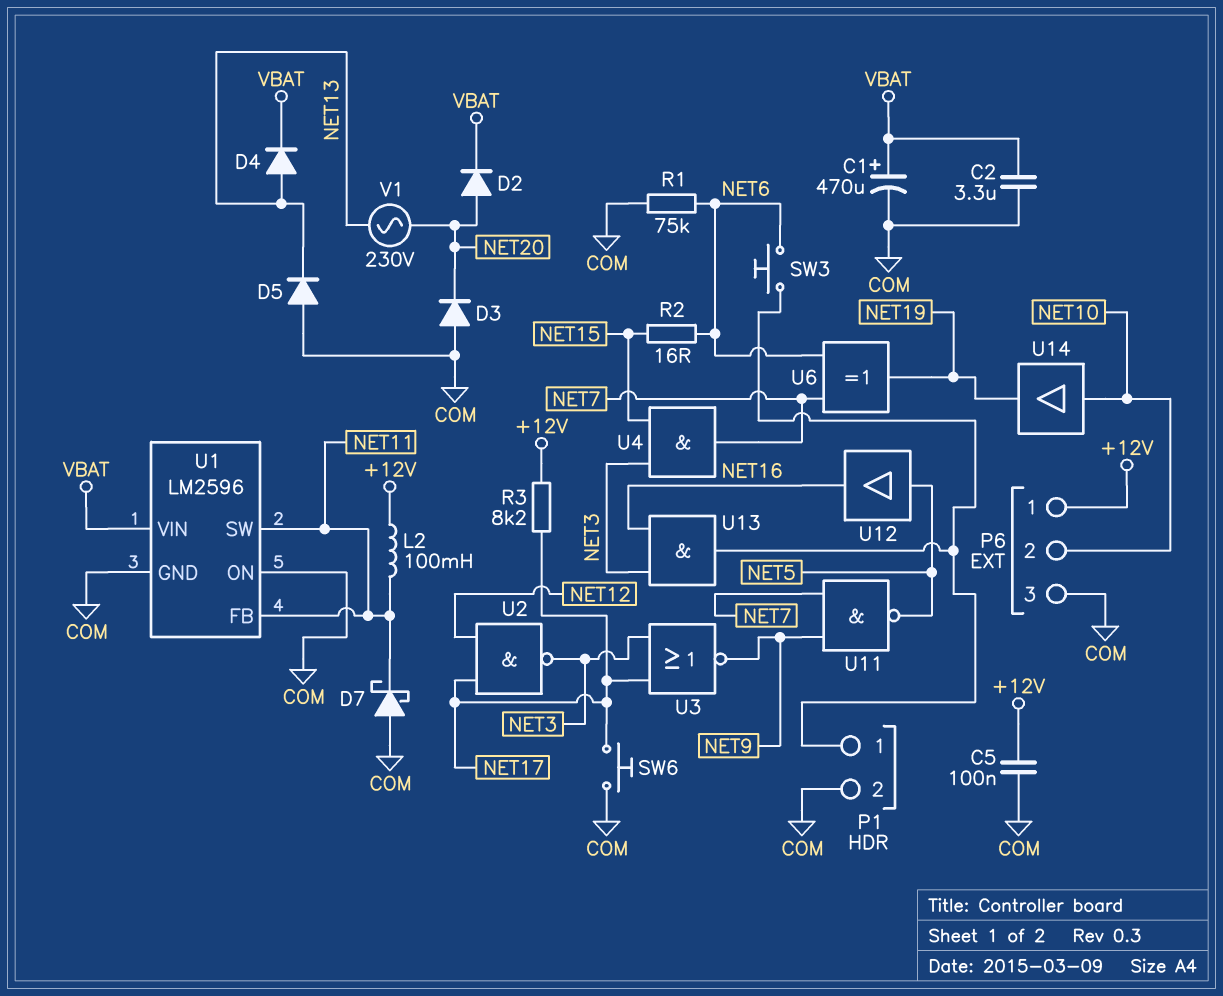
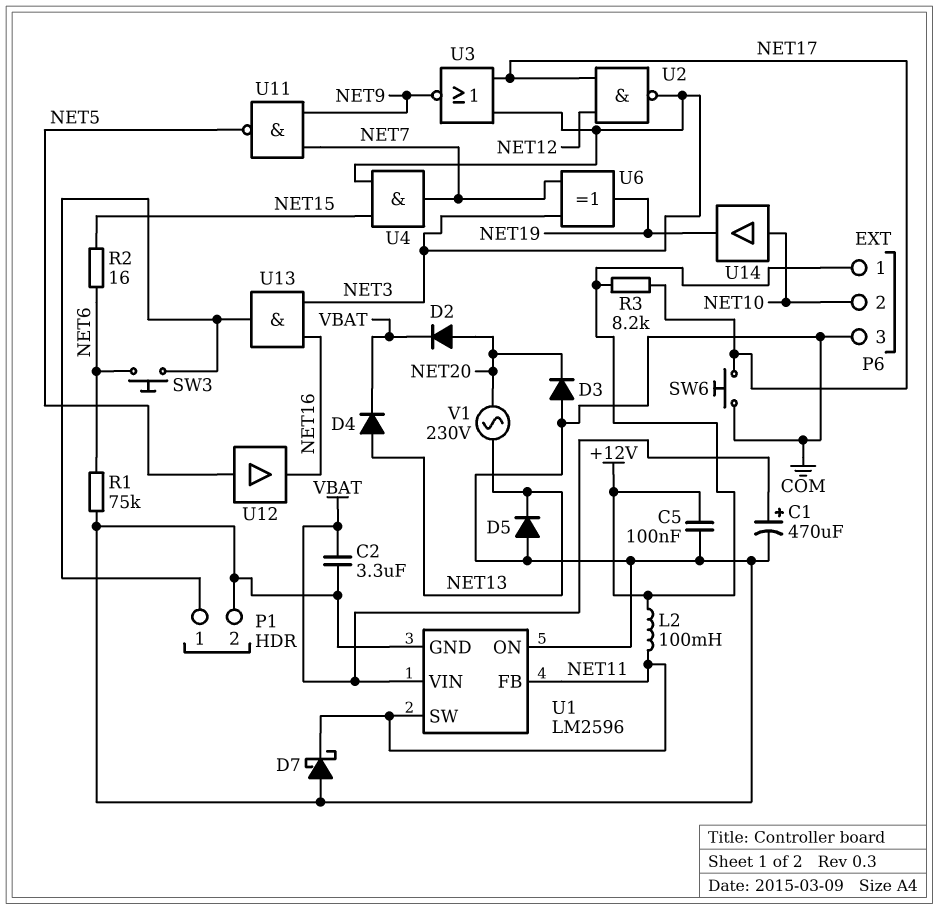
U6: XOR (in NET6, in NET7, out NET19) -> XOR (in NET3, in NET7, out NET19)

